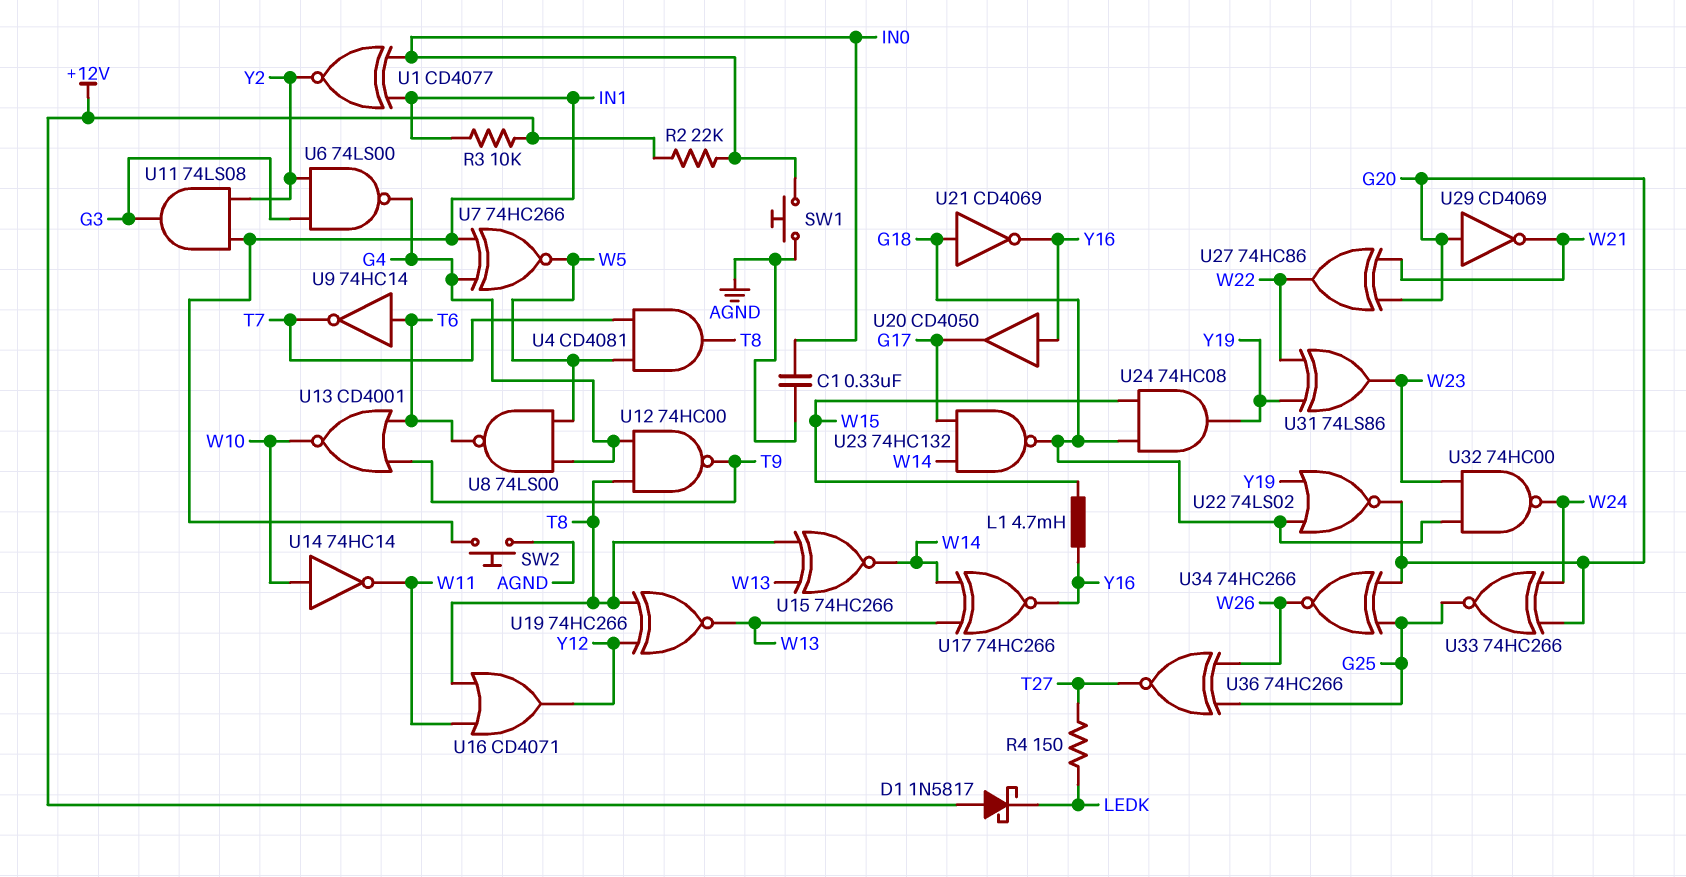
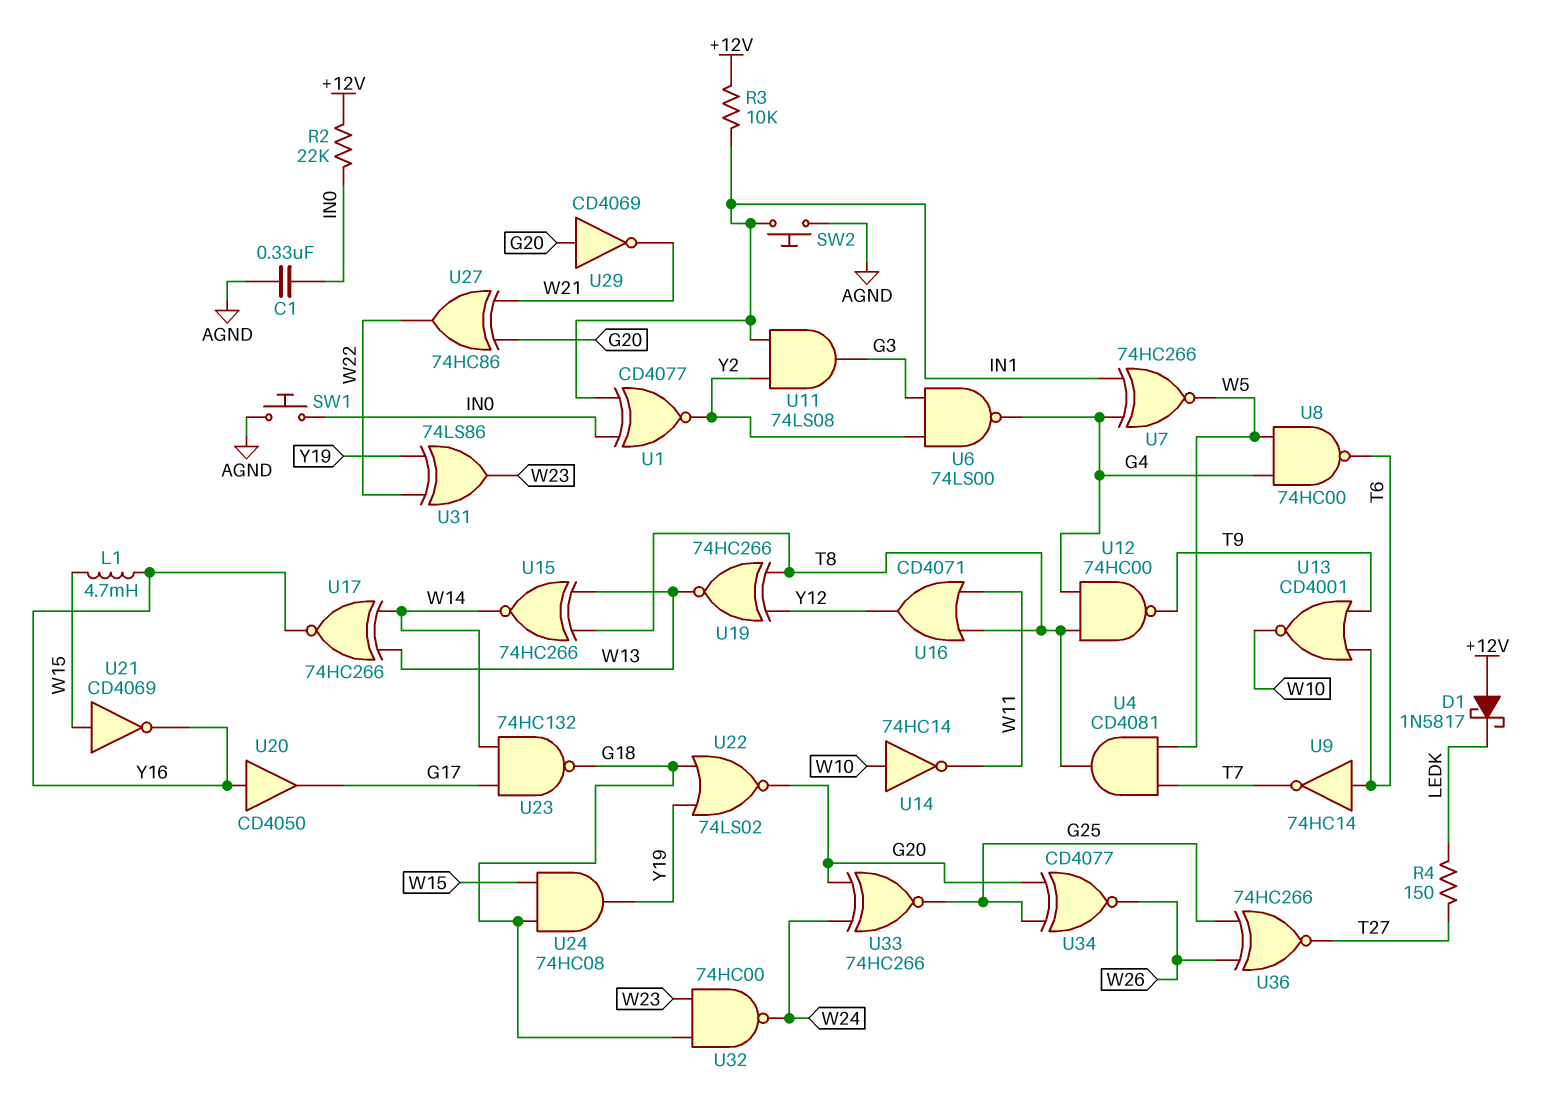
U8: NAND 74LS00 (in G4, in W5, out T6) -> NAND 74HC00 (in G4, in W5, out T6)
U21: NOT CD4069 (in G18, out Y16) -> NOT CD4069 (in W15, out Y16)
U34: XNOR 74HC266 (in G20, in G25, out W26) -> XNOR CD4077 (in G20, in G25, out W26)

